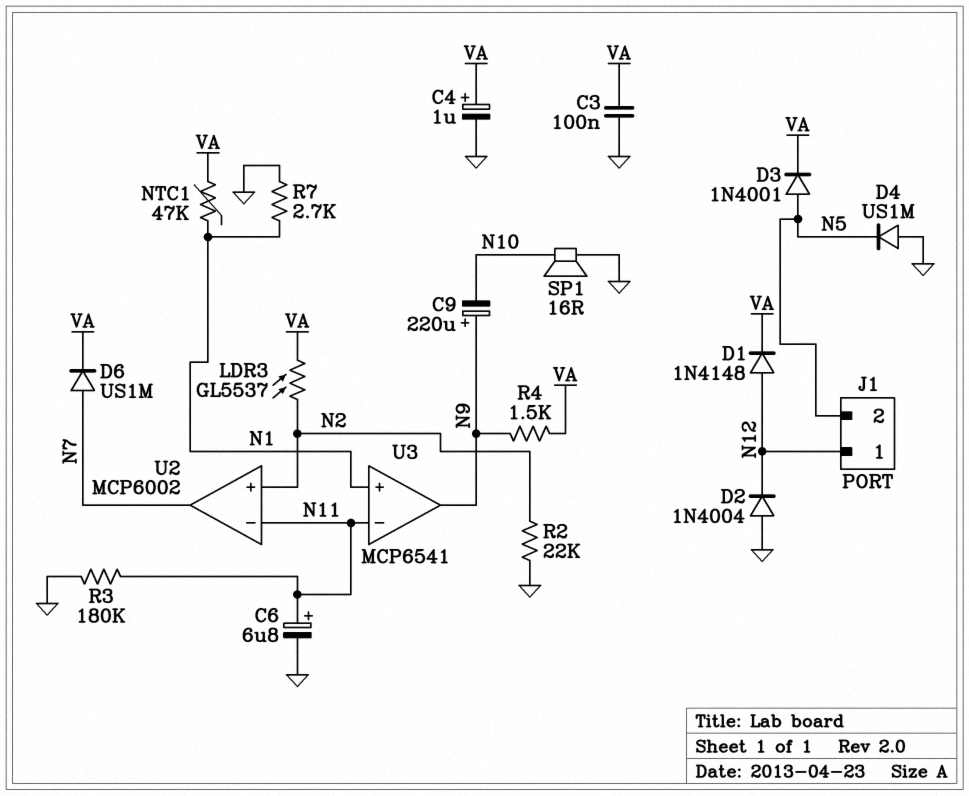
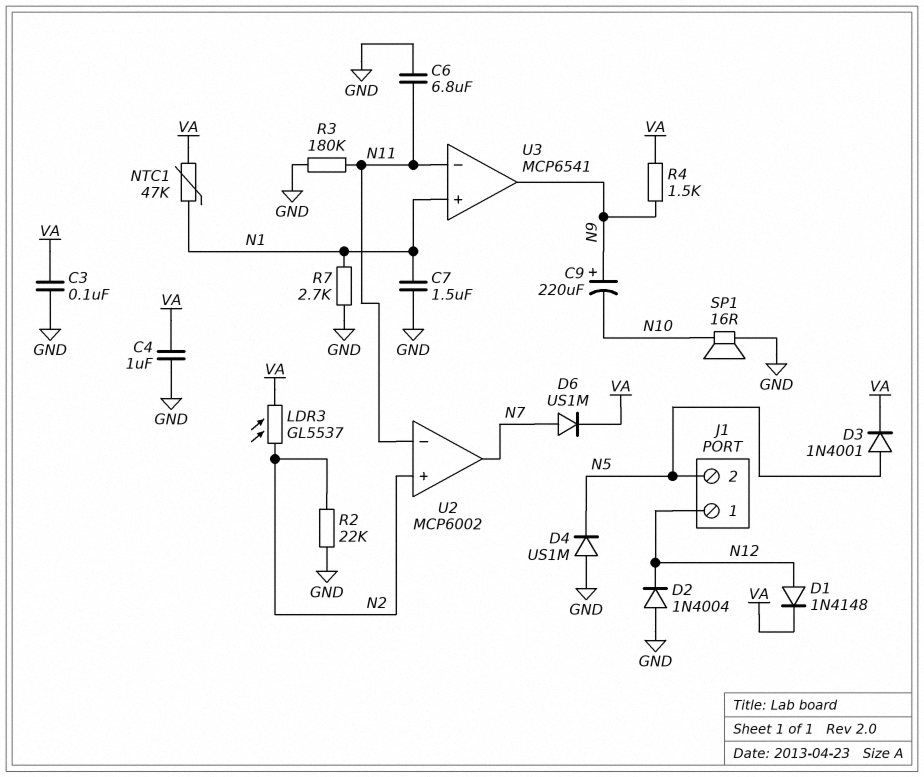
C4: 1uF (plus VA, minus GND) -> 1uF (GND, VA)
C6: 6.8uF (plus N11, minus GND) -> 6.8uF (GND, N11)
C7: none -> 1.5uF (GND, N1)

